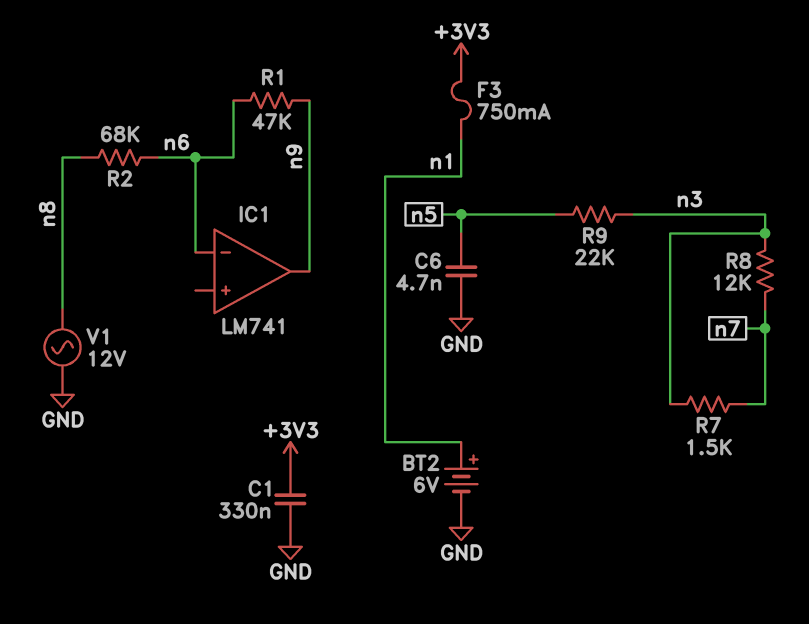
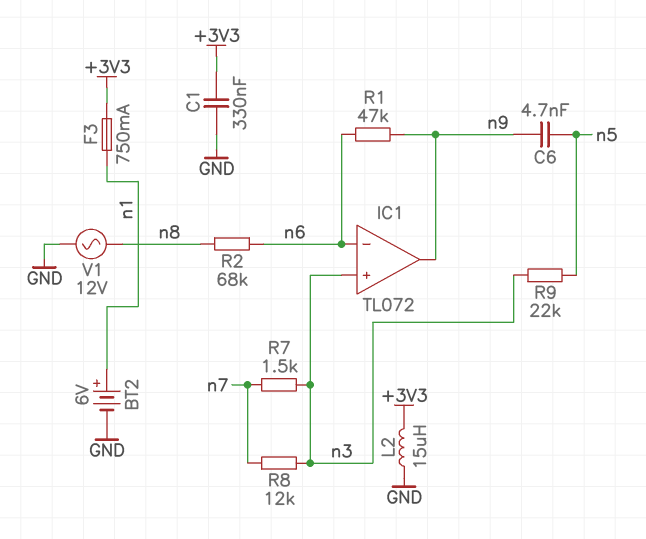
C6: 4.7nF (GND, n5) -> 4.7nF (n5, n9)
IC1: LM741 -> TL072
IC1 pin in+: none -> n3
L2: none -> 15uH (+3V3, GND)

